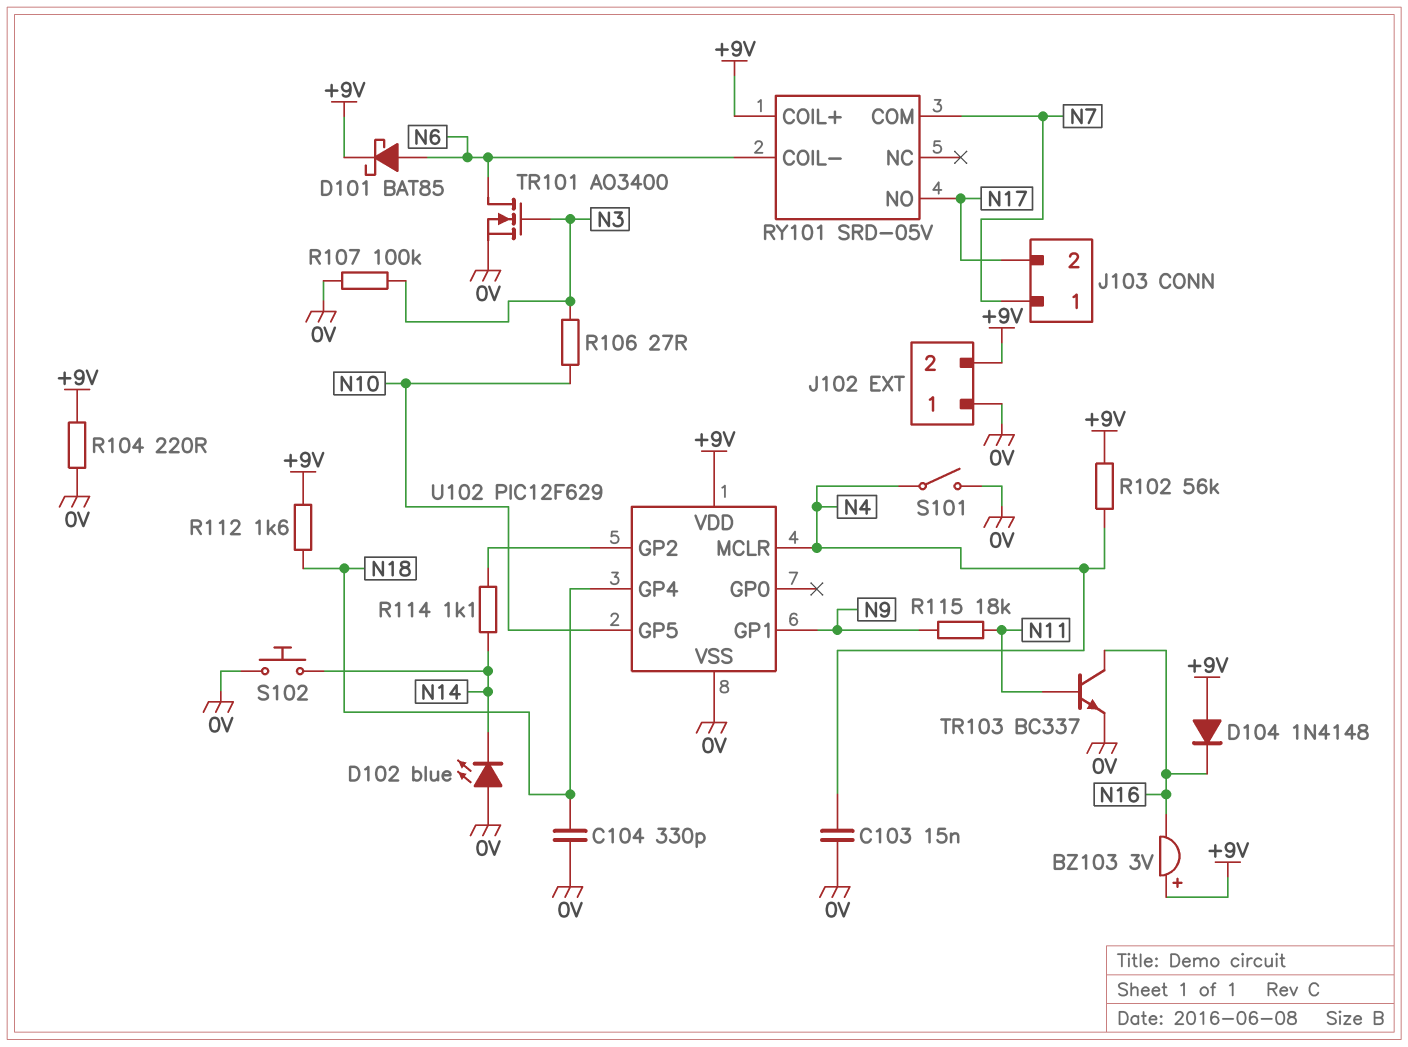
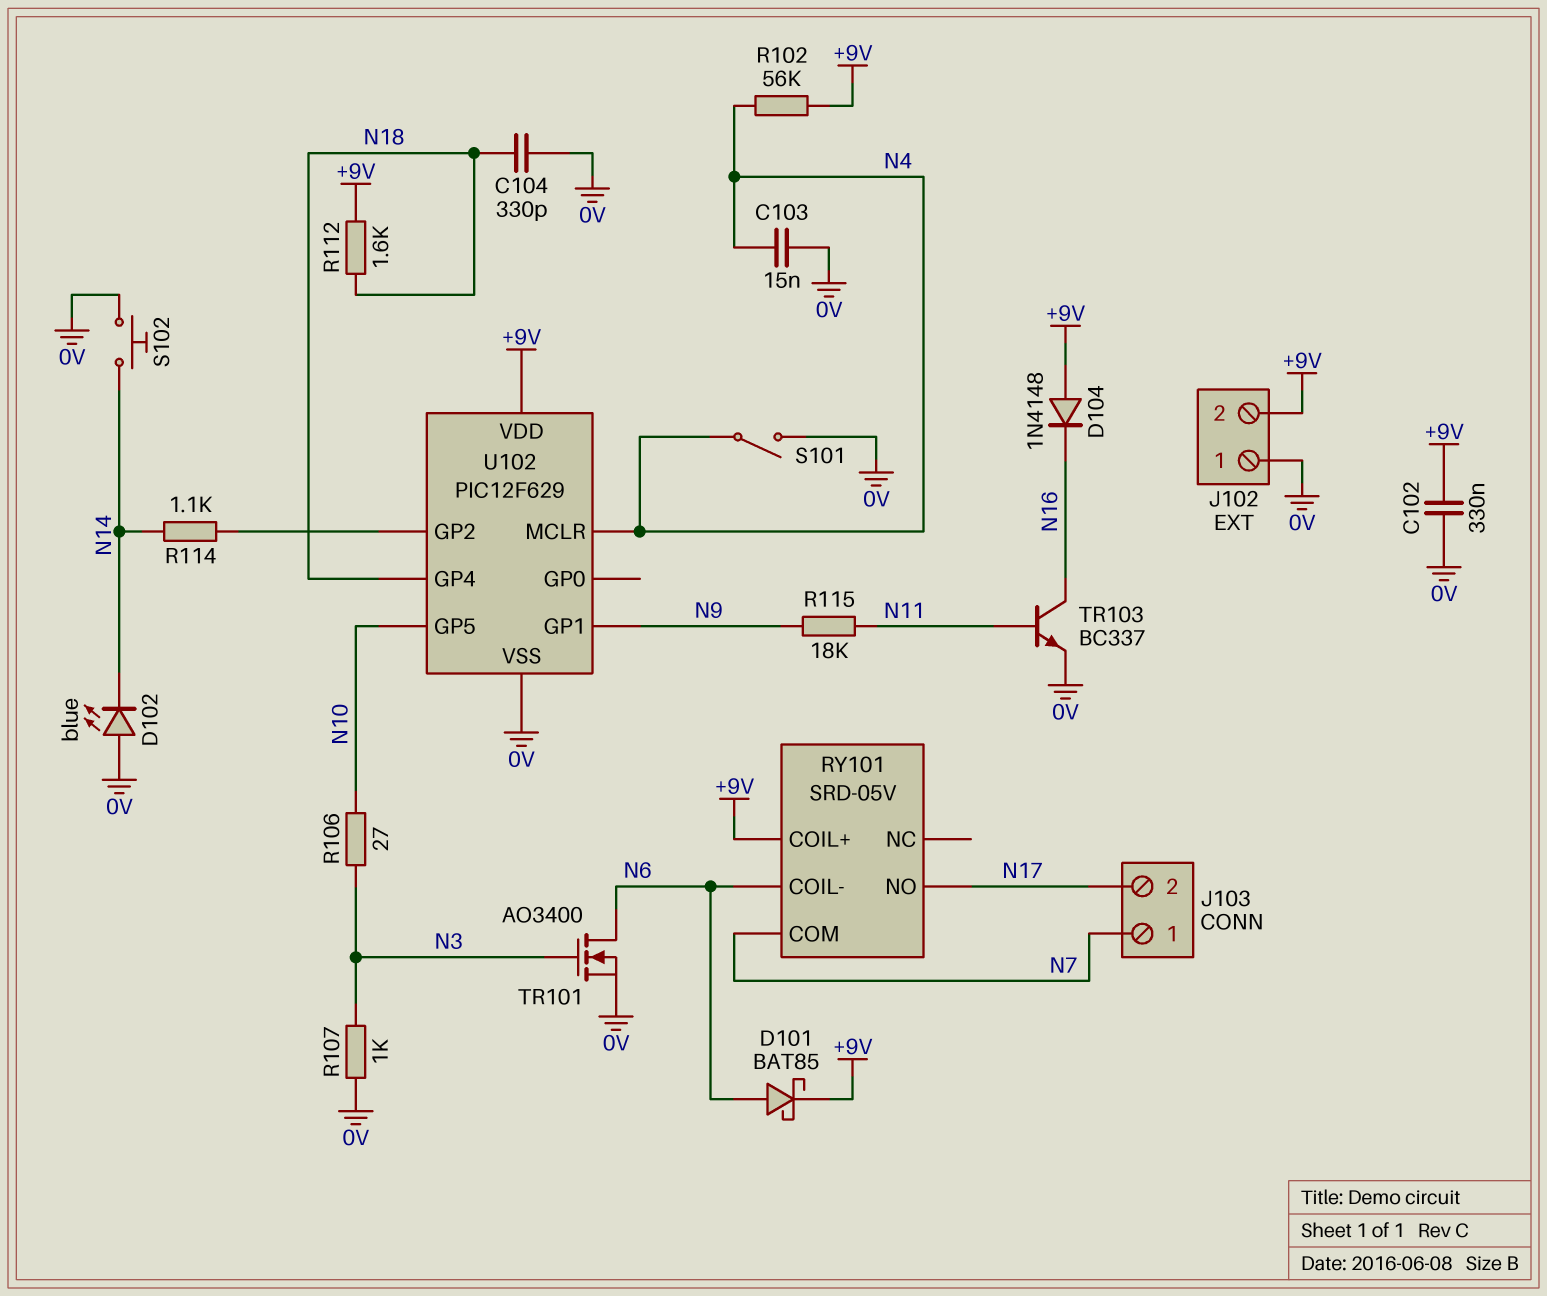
BZ103: buzzer 3V (plus +9V, minus N16) -> none
C102: none -> 330nF (+9V, 0V)
R104: 220 (+9V, 0V) -> none
R107: 100k (0V, N3) -> 1k (0V, N3)

